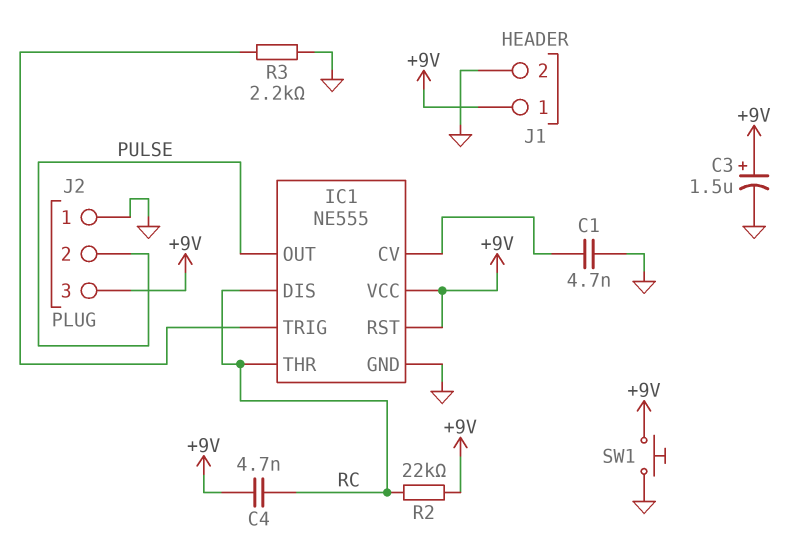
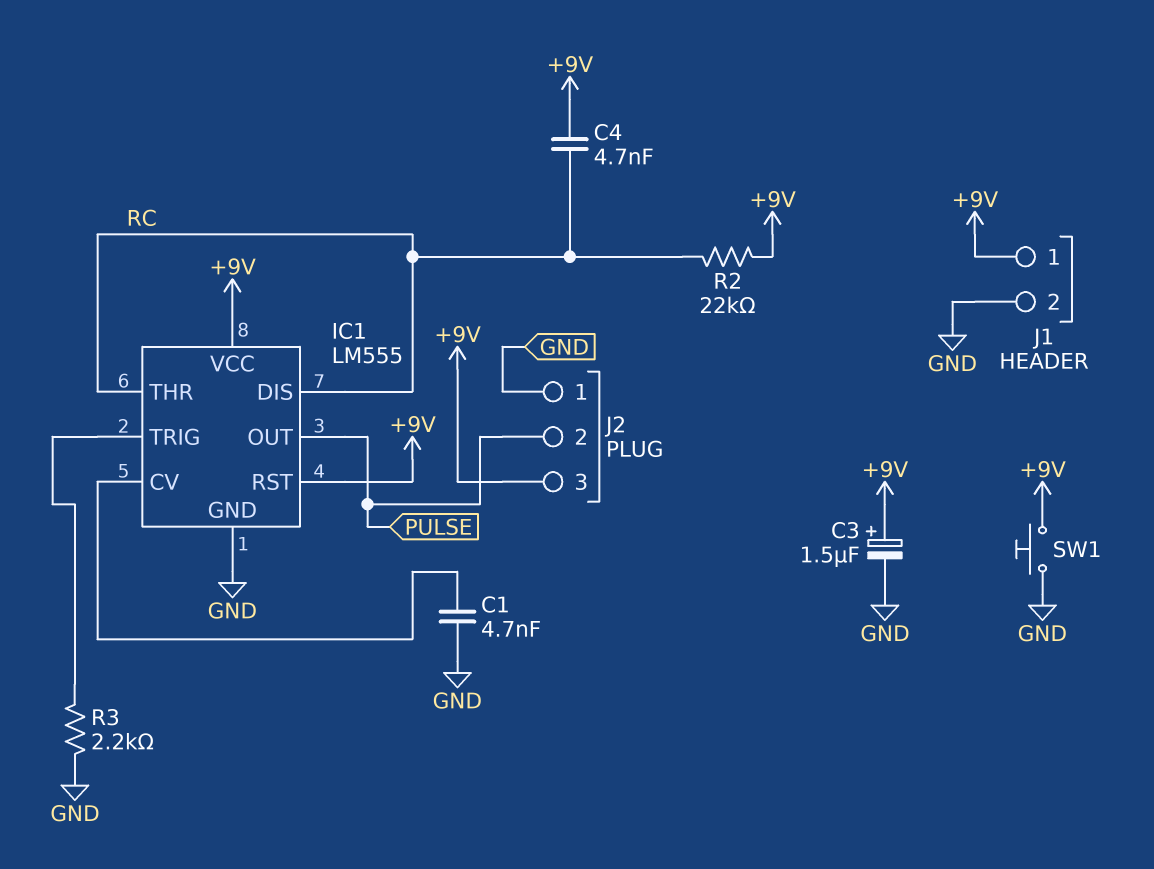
IC1: NE555 -> LM555

